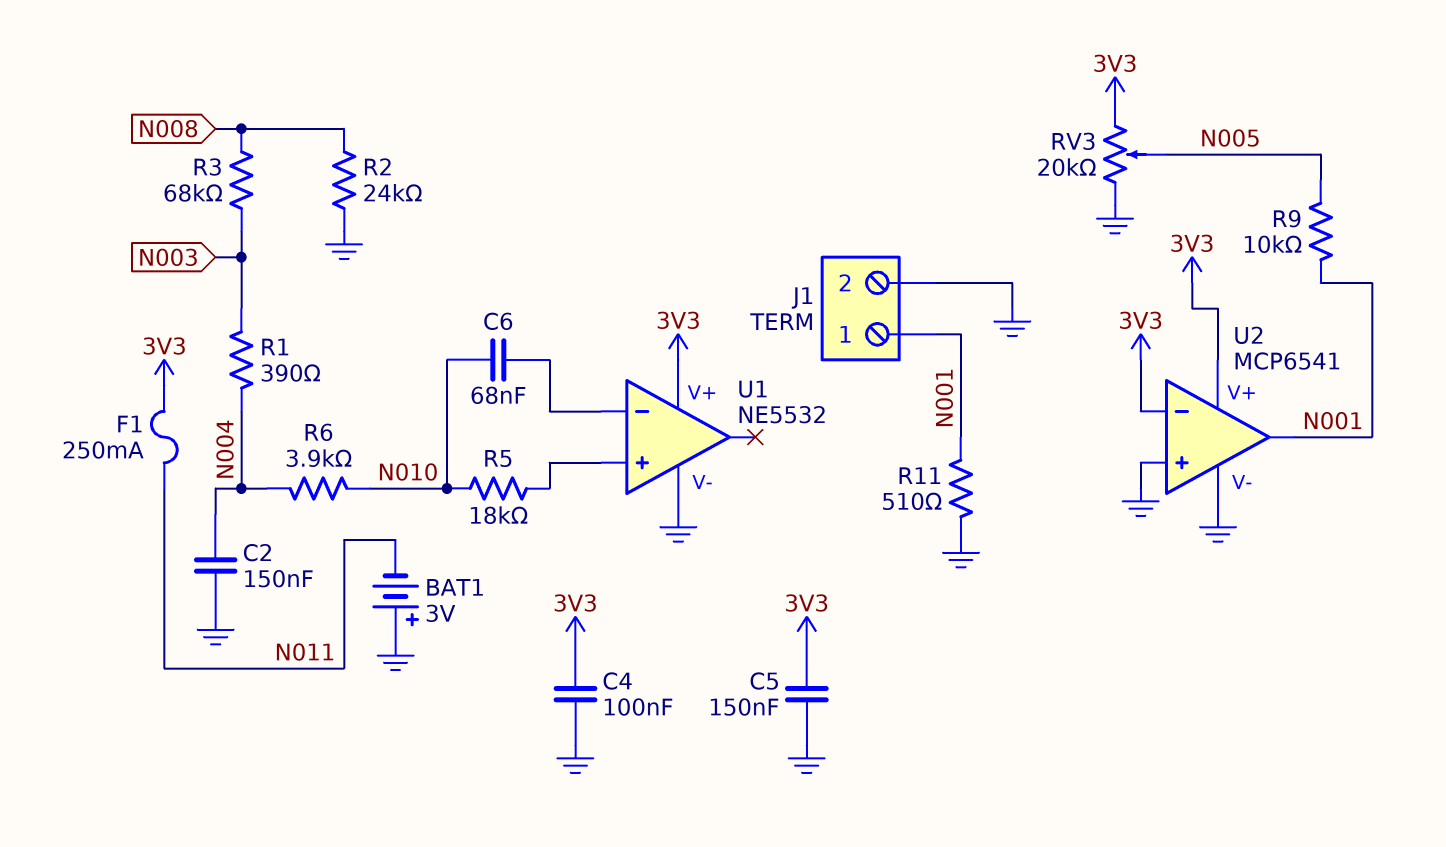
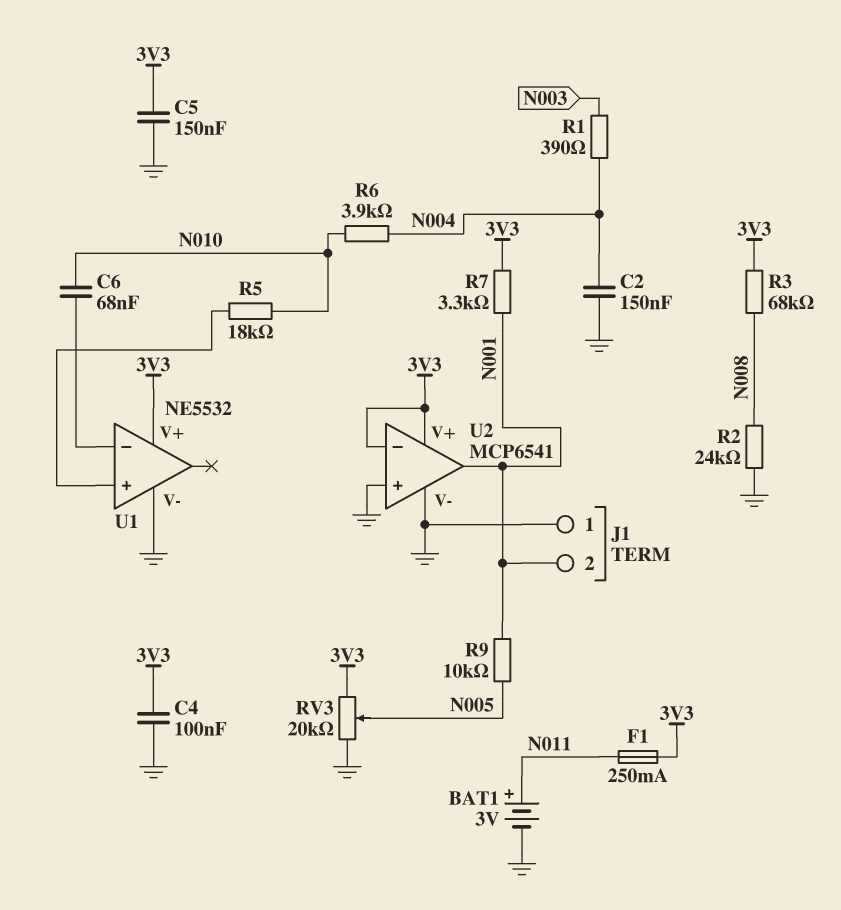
BAT1: 3V (plus GND, minus N011) -> 3V (plus N011, minus GND)
J1 pin 1: N001 -> GND
J1 pin 2: GND -> N001
R3: 68k (N003, N008) -> 68k (3V3, N008)
R7: none -> 3.3k (3V3, N001)
R11: 510 (GND, N001) -> none

